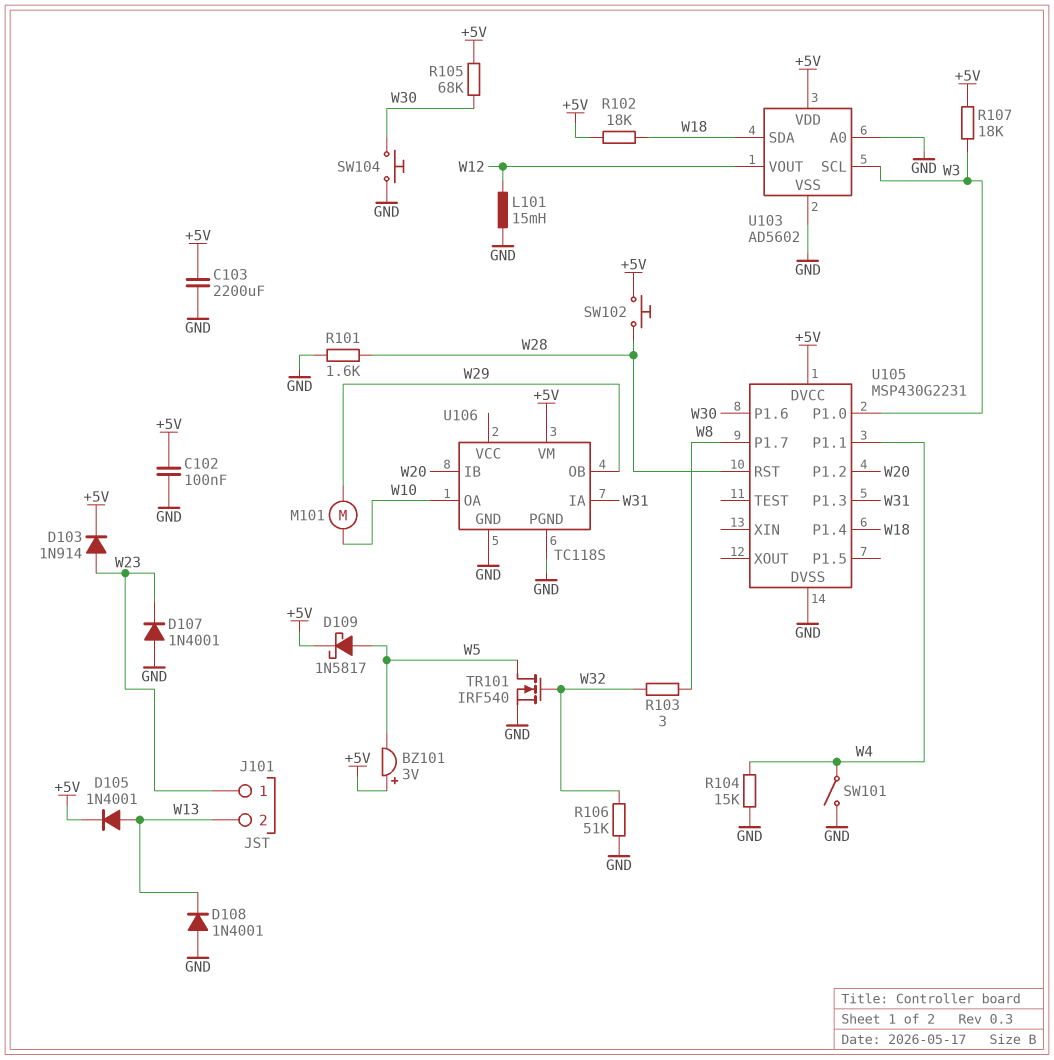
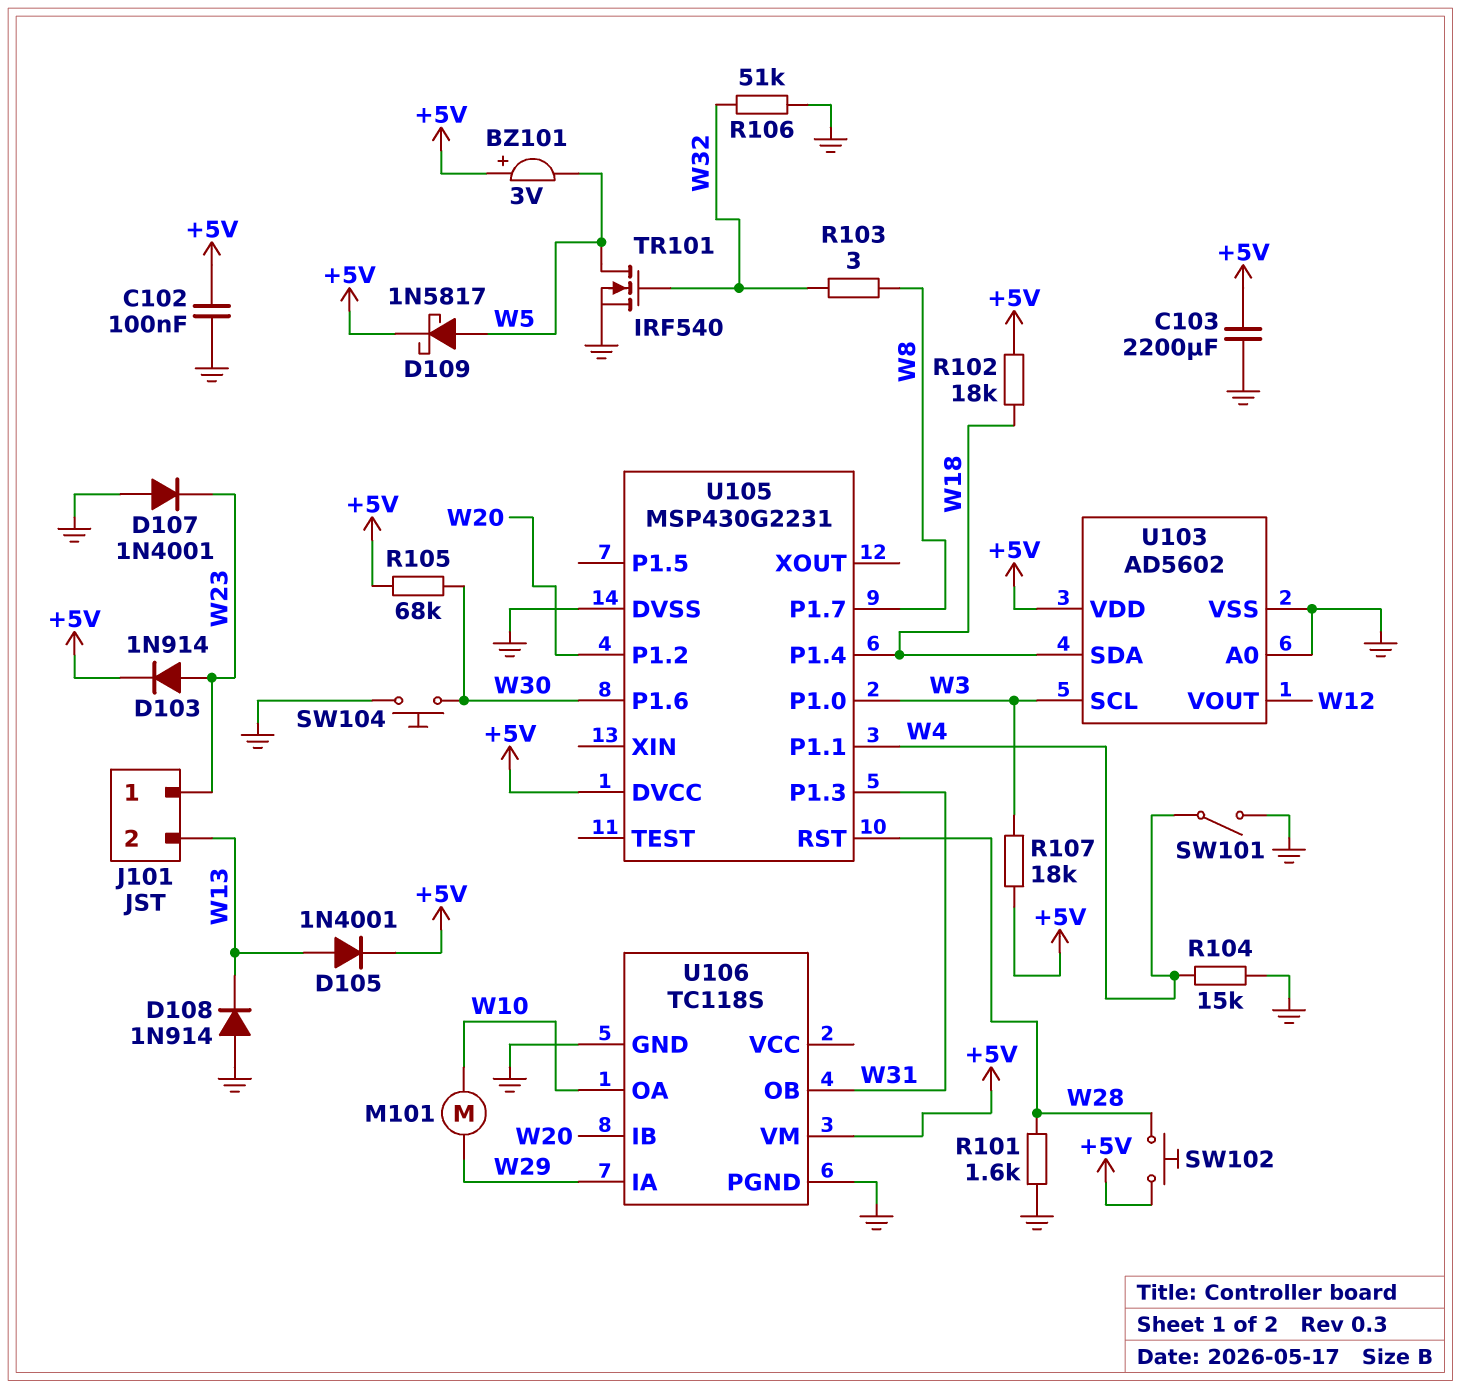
D108: diode 1N4001 (A GND, K W13) -> diode 1N914 (A GND, K W13)
L101: 15mH (GND, W12) -> none
U106 pin IA: W31 -> W29
U106 pin OB: W29 -> W31

